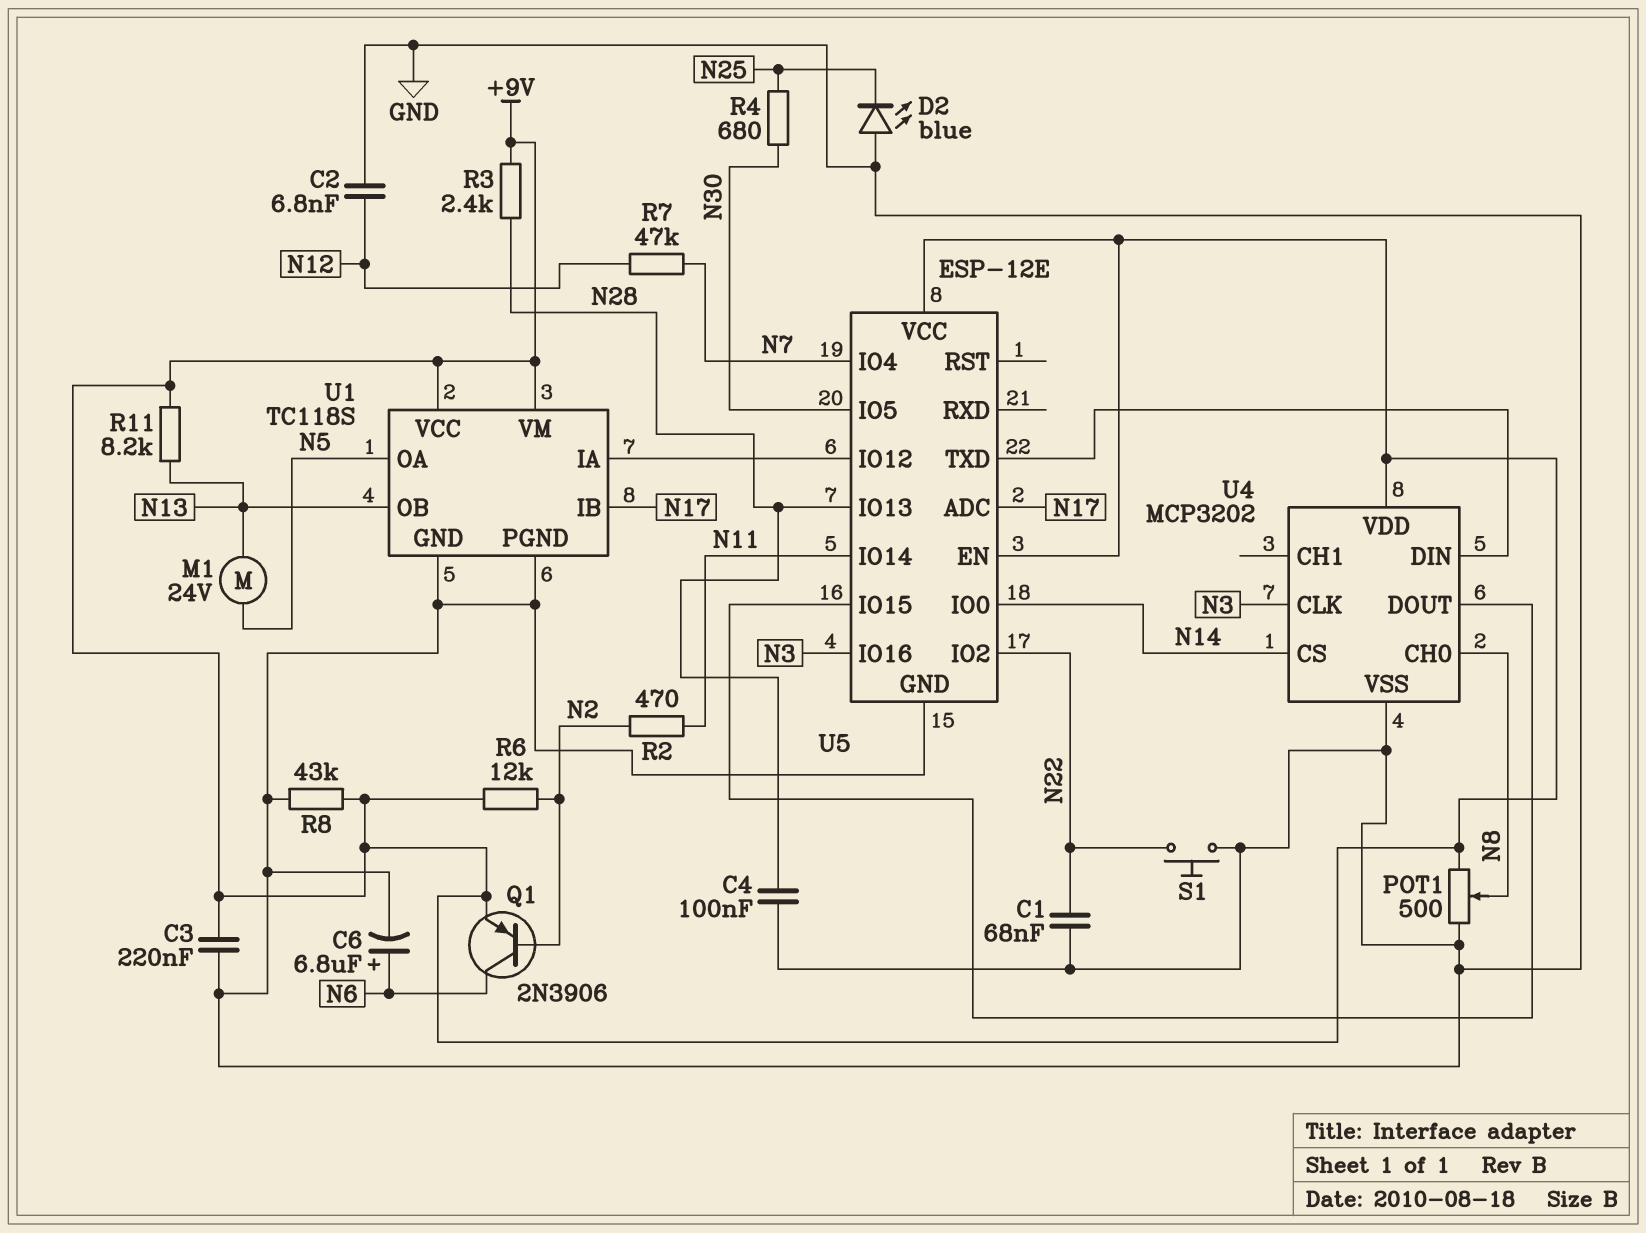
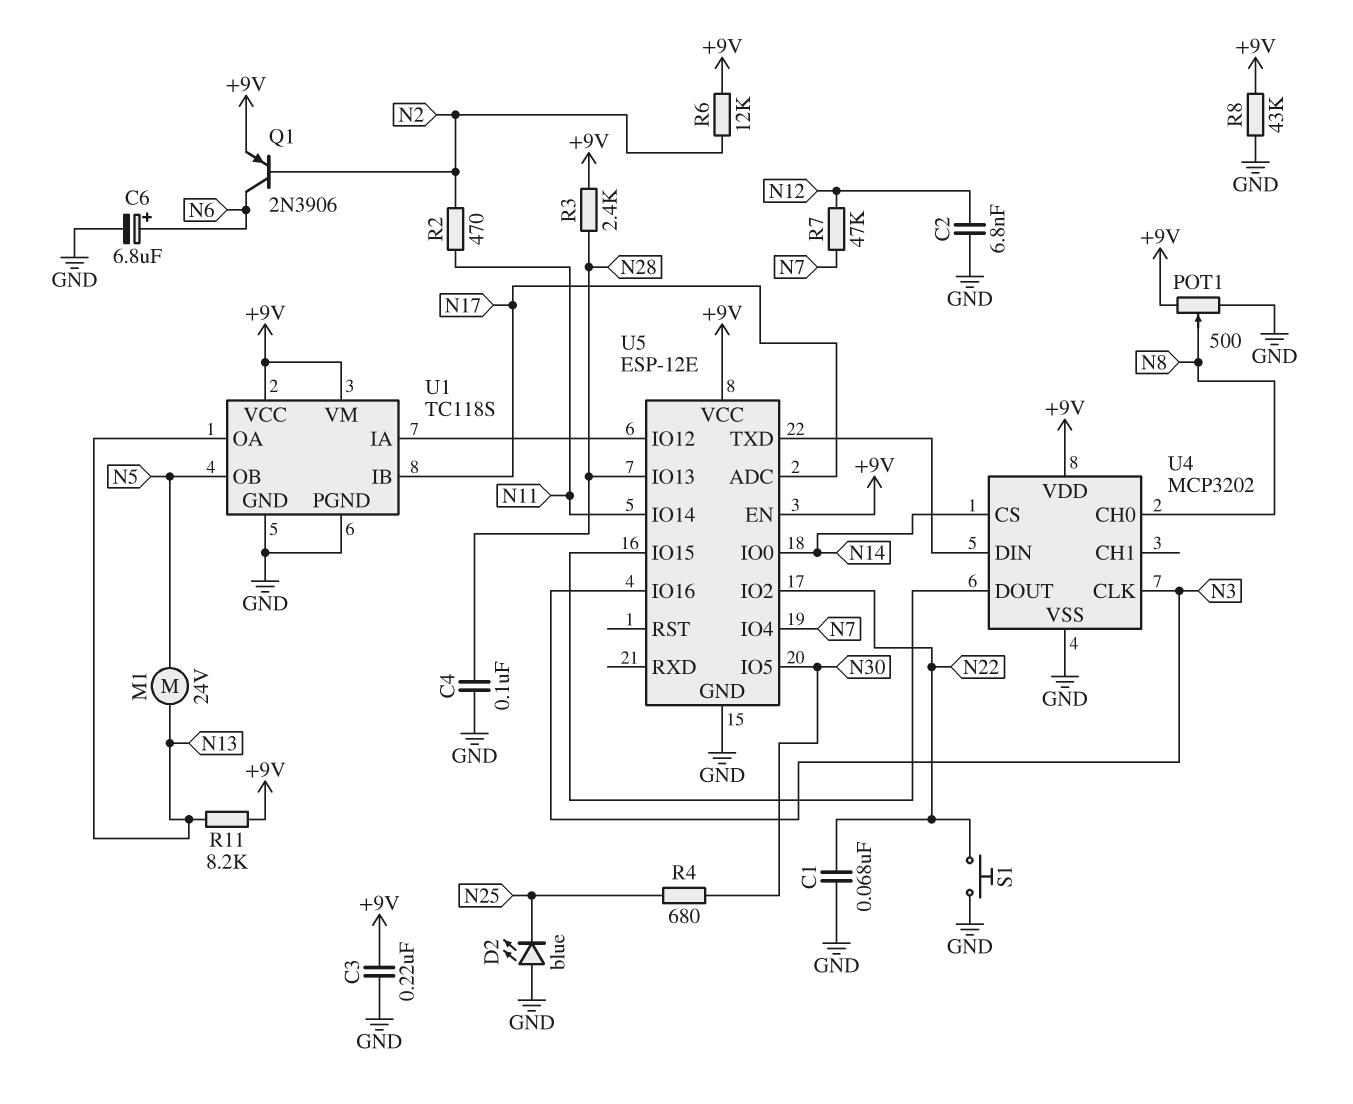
U1 pin OA: N5 -> N13
U1 pin OB: N13 -> N5

